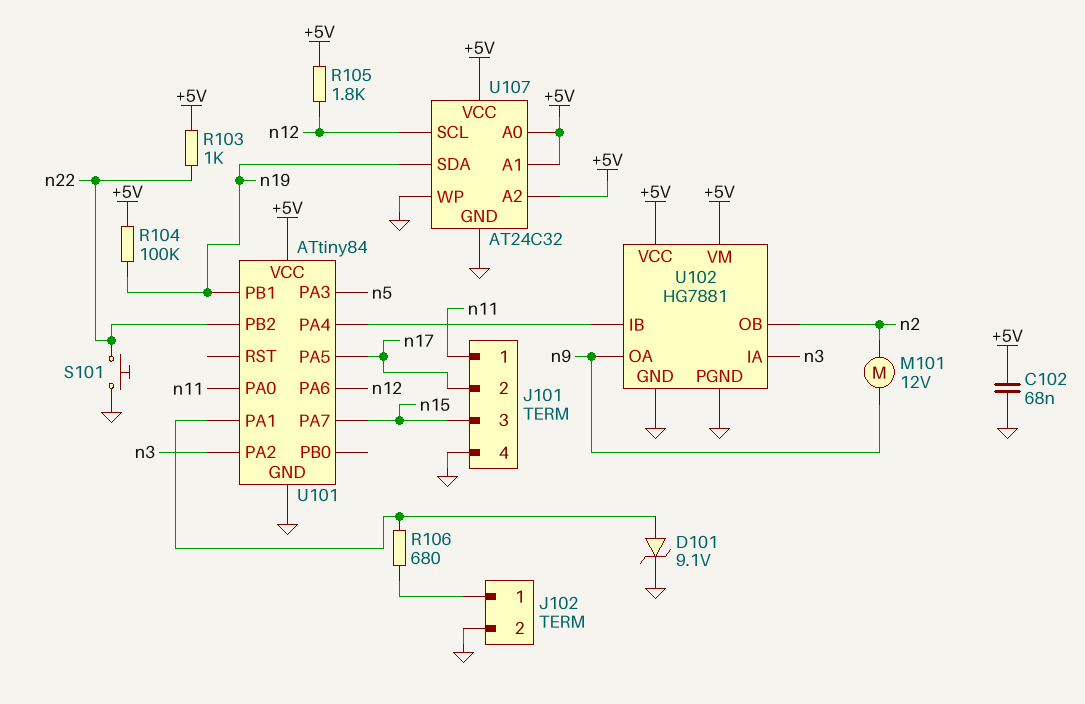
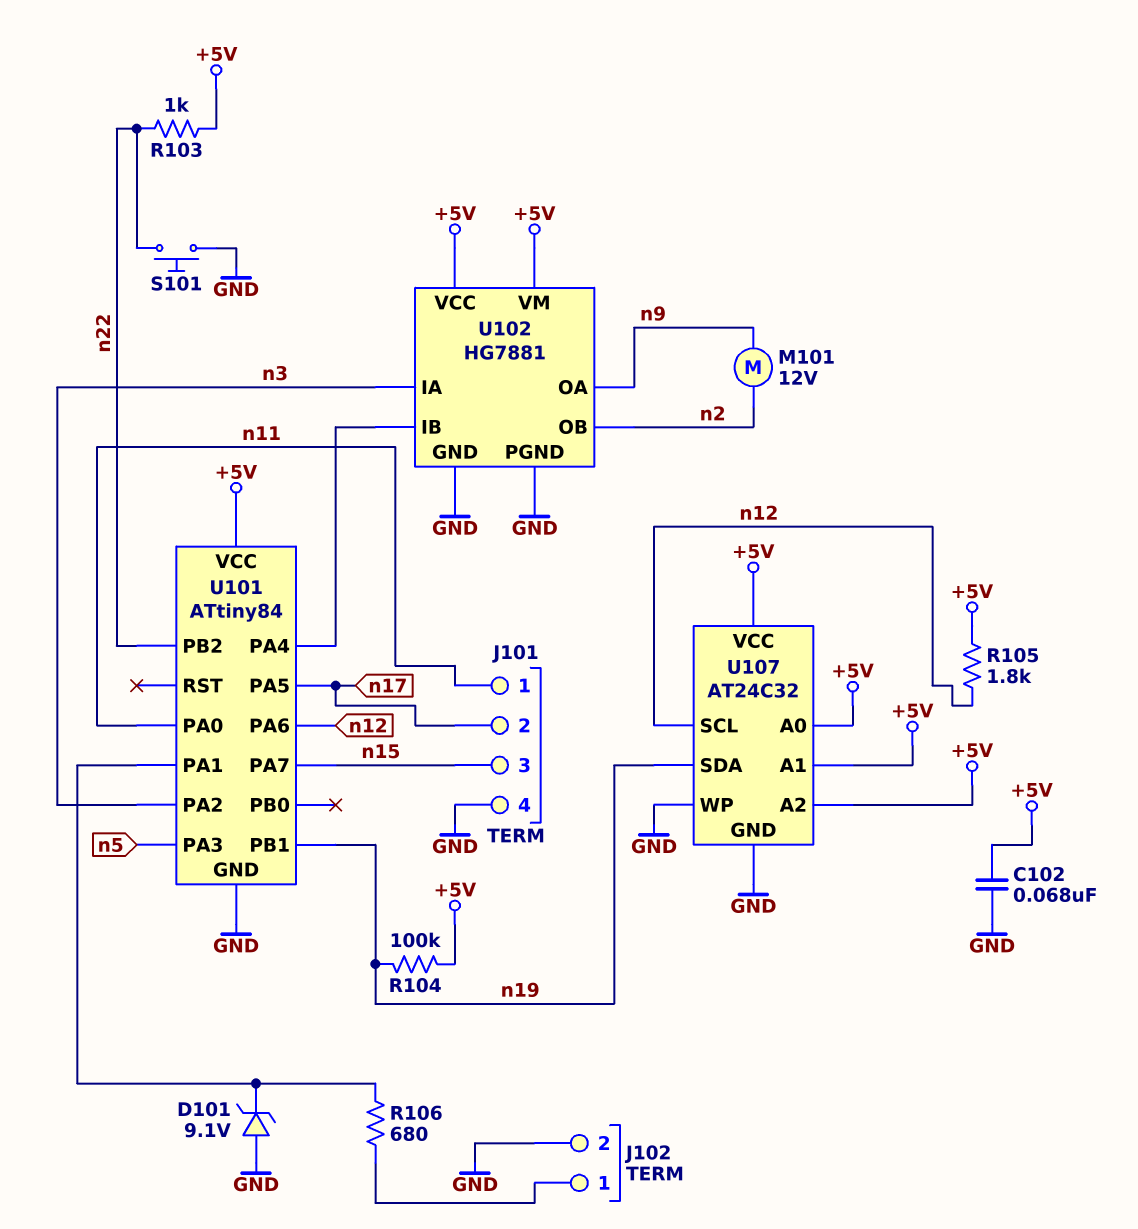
D101: zener 9.1V (A U101/PA1, K GND) -> zener 9.1V (A GND, K U101/PA1)

